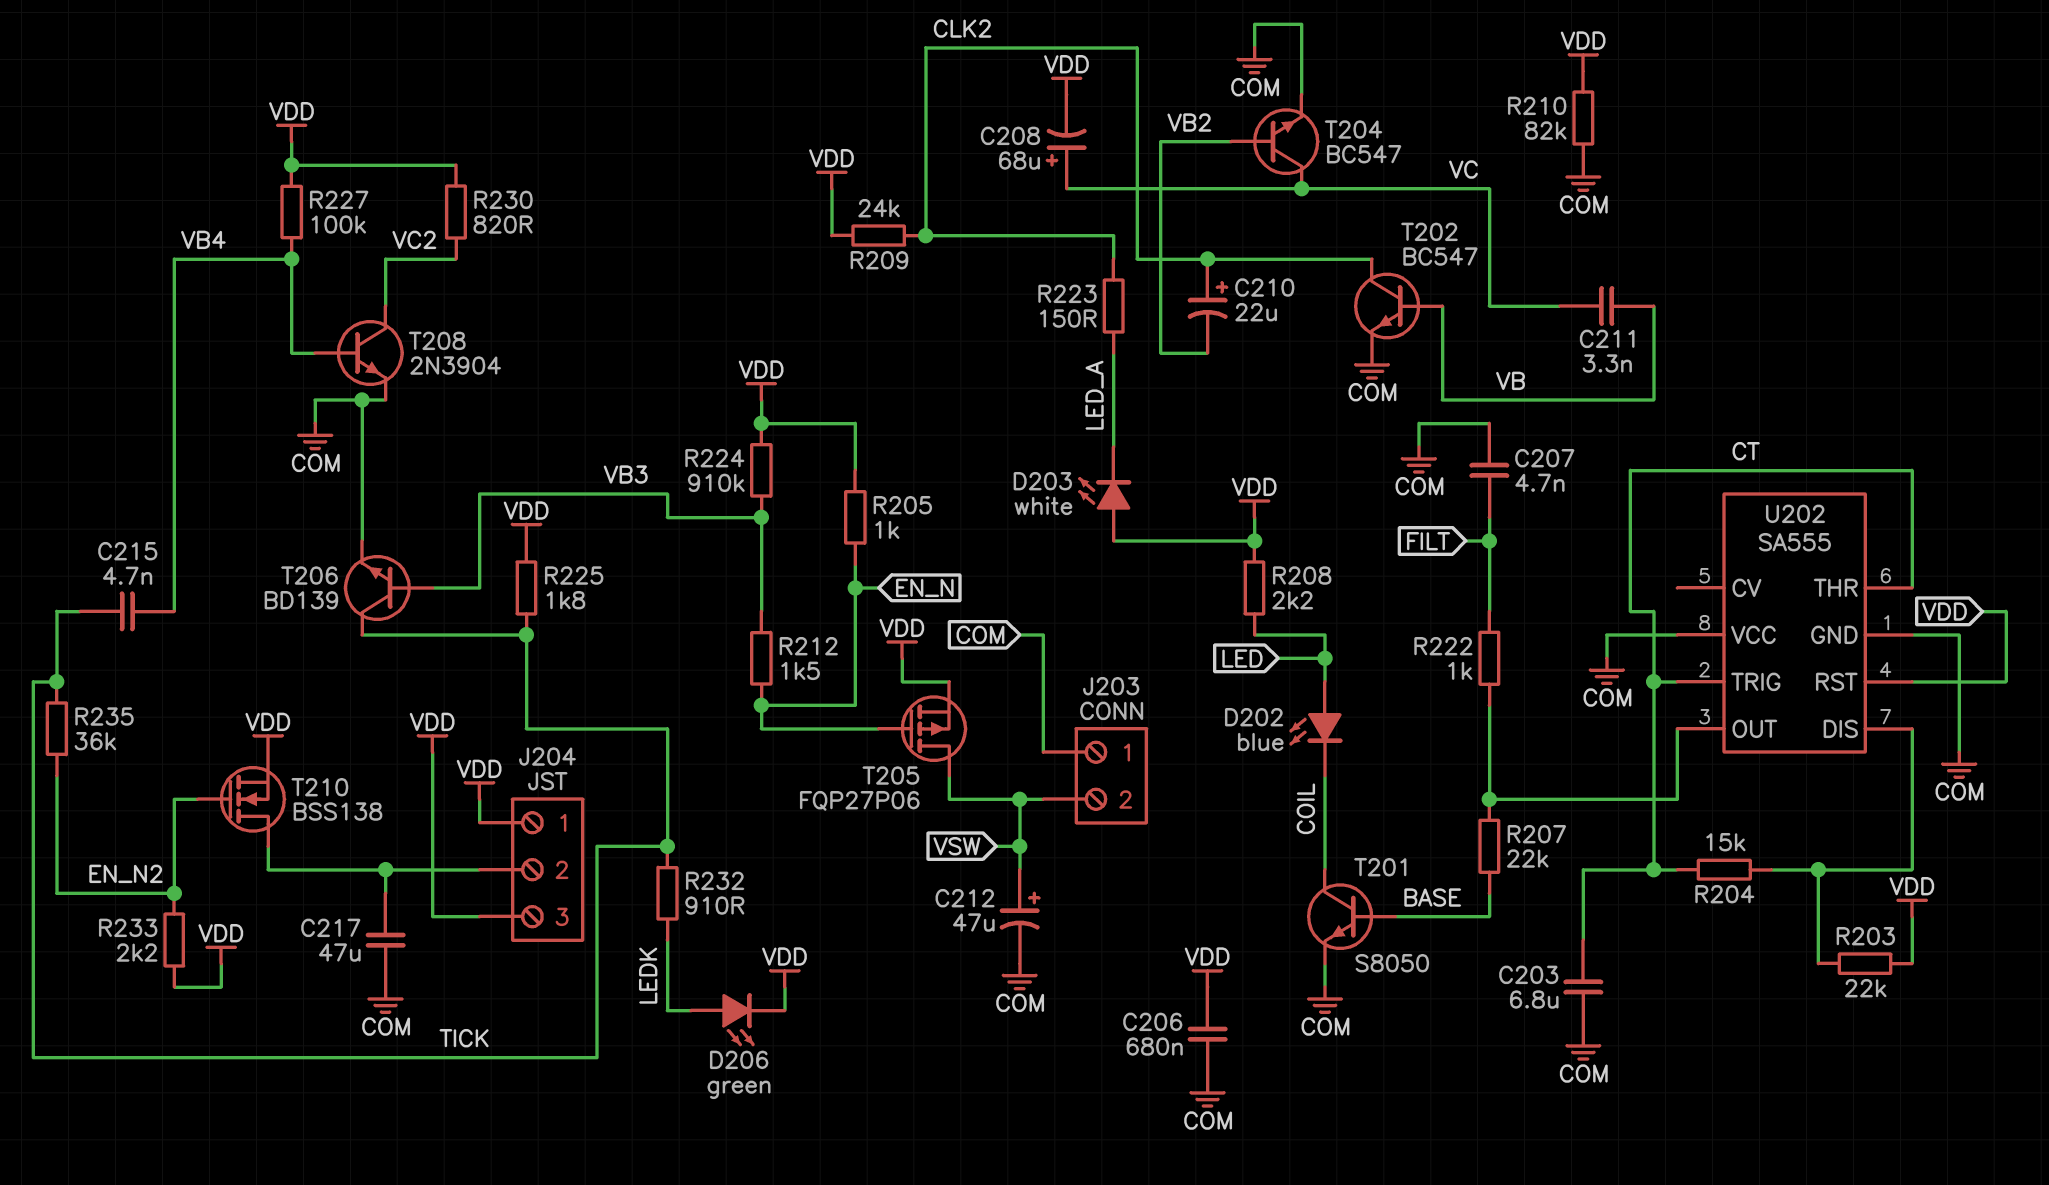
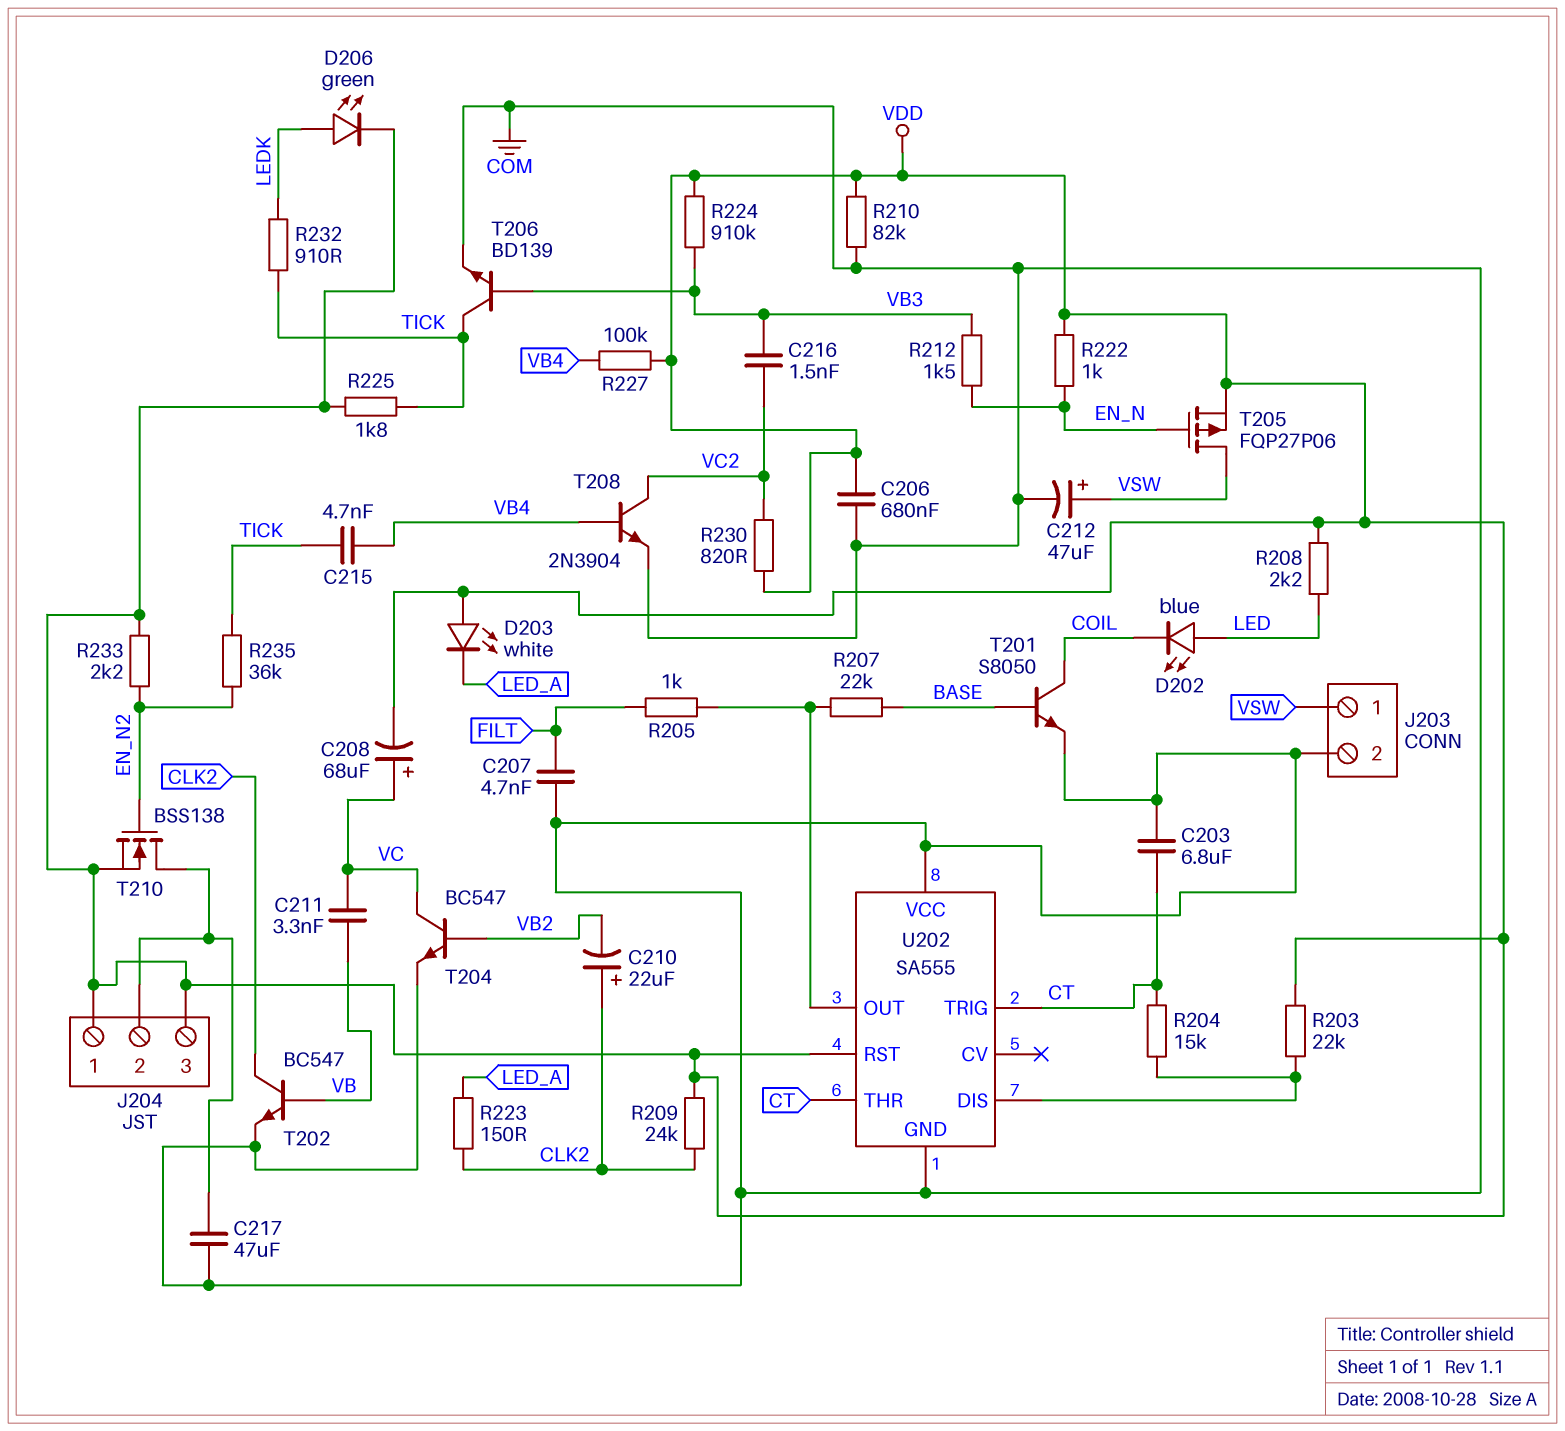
C216: none -> 1.5nF (VB3, VC2)
J203 pin 1: COM -> VSW
J203 pin 2: VSW -> COM
R205: 1k (EN_N, VDD) -> 1k (FILT, U202/OUT)
R222: 1k (FILT, U202/OUT) -> 1k (EN_N, VDD)

